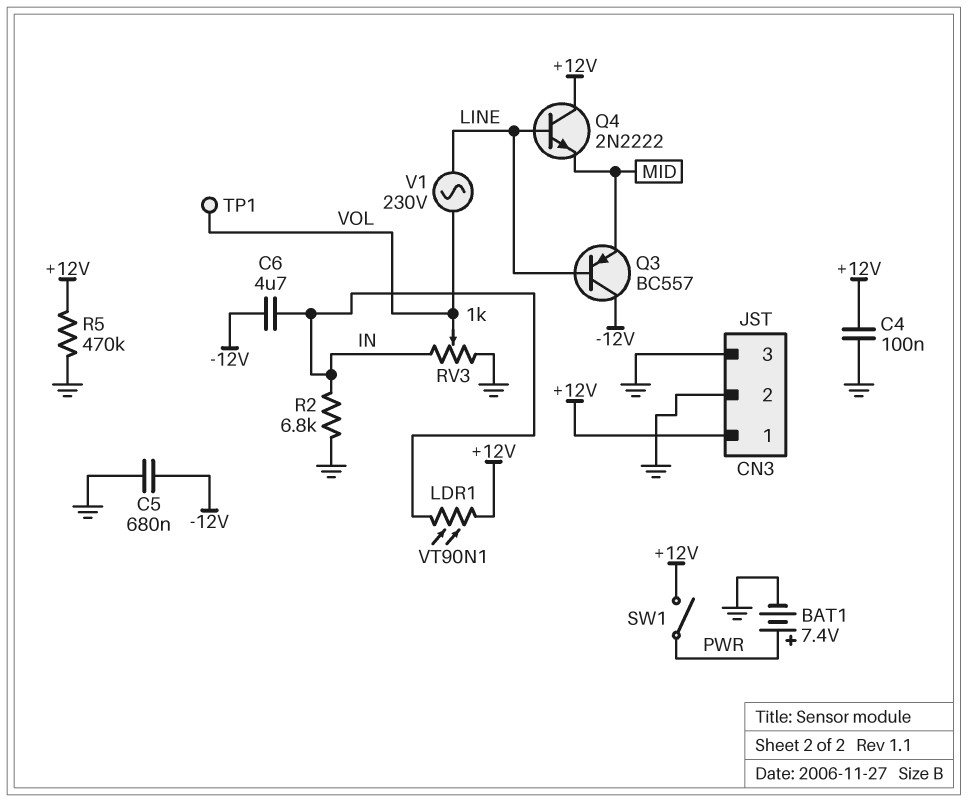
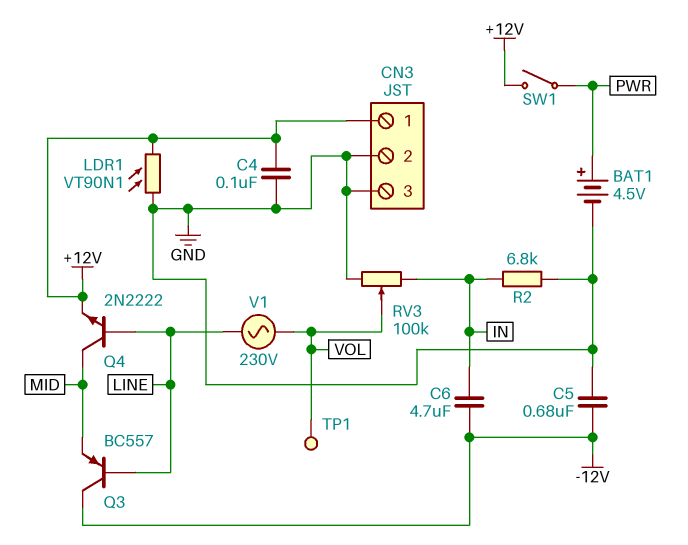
BAT1: 7.4V (plus PWR, minus GND) -> 4.5V (plus PWR, minus GND)
LDR1: VT90N1 (+12V, IN) -> VT90N1 (+12V, GND)
Q4: NPN 2N2222 (B LINE, C +12V, E MID) -> NPN 2N2222 (B LINE, C MID, E +12V)
R5: 470k (+12V, GND) -> none
RV3: 1k (GND, IN, wiper VOL) -> 100k (GND, IN, wiper VOL)

